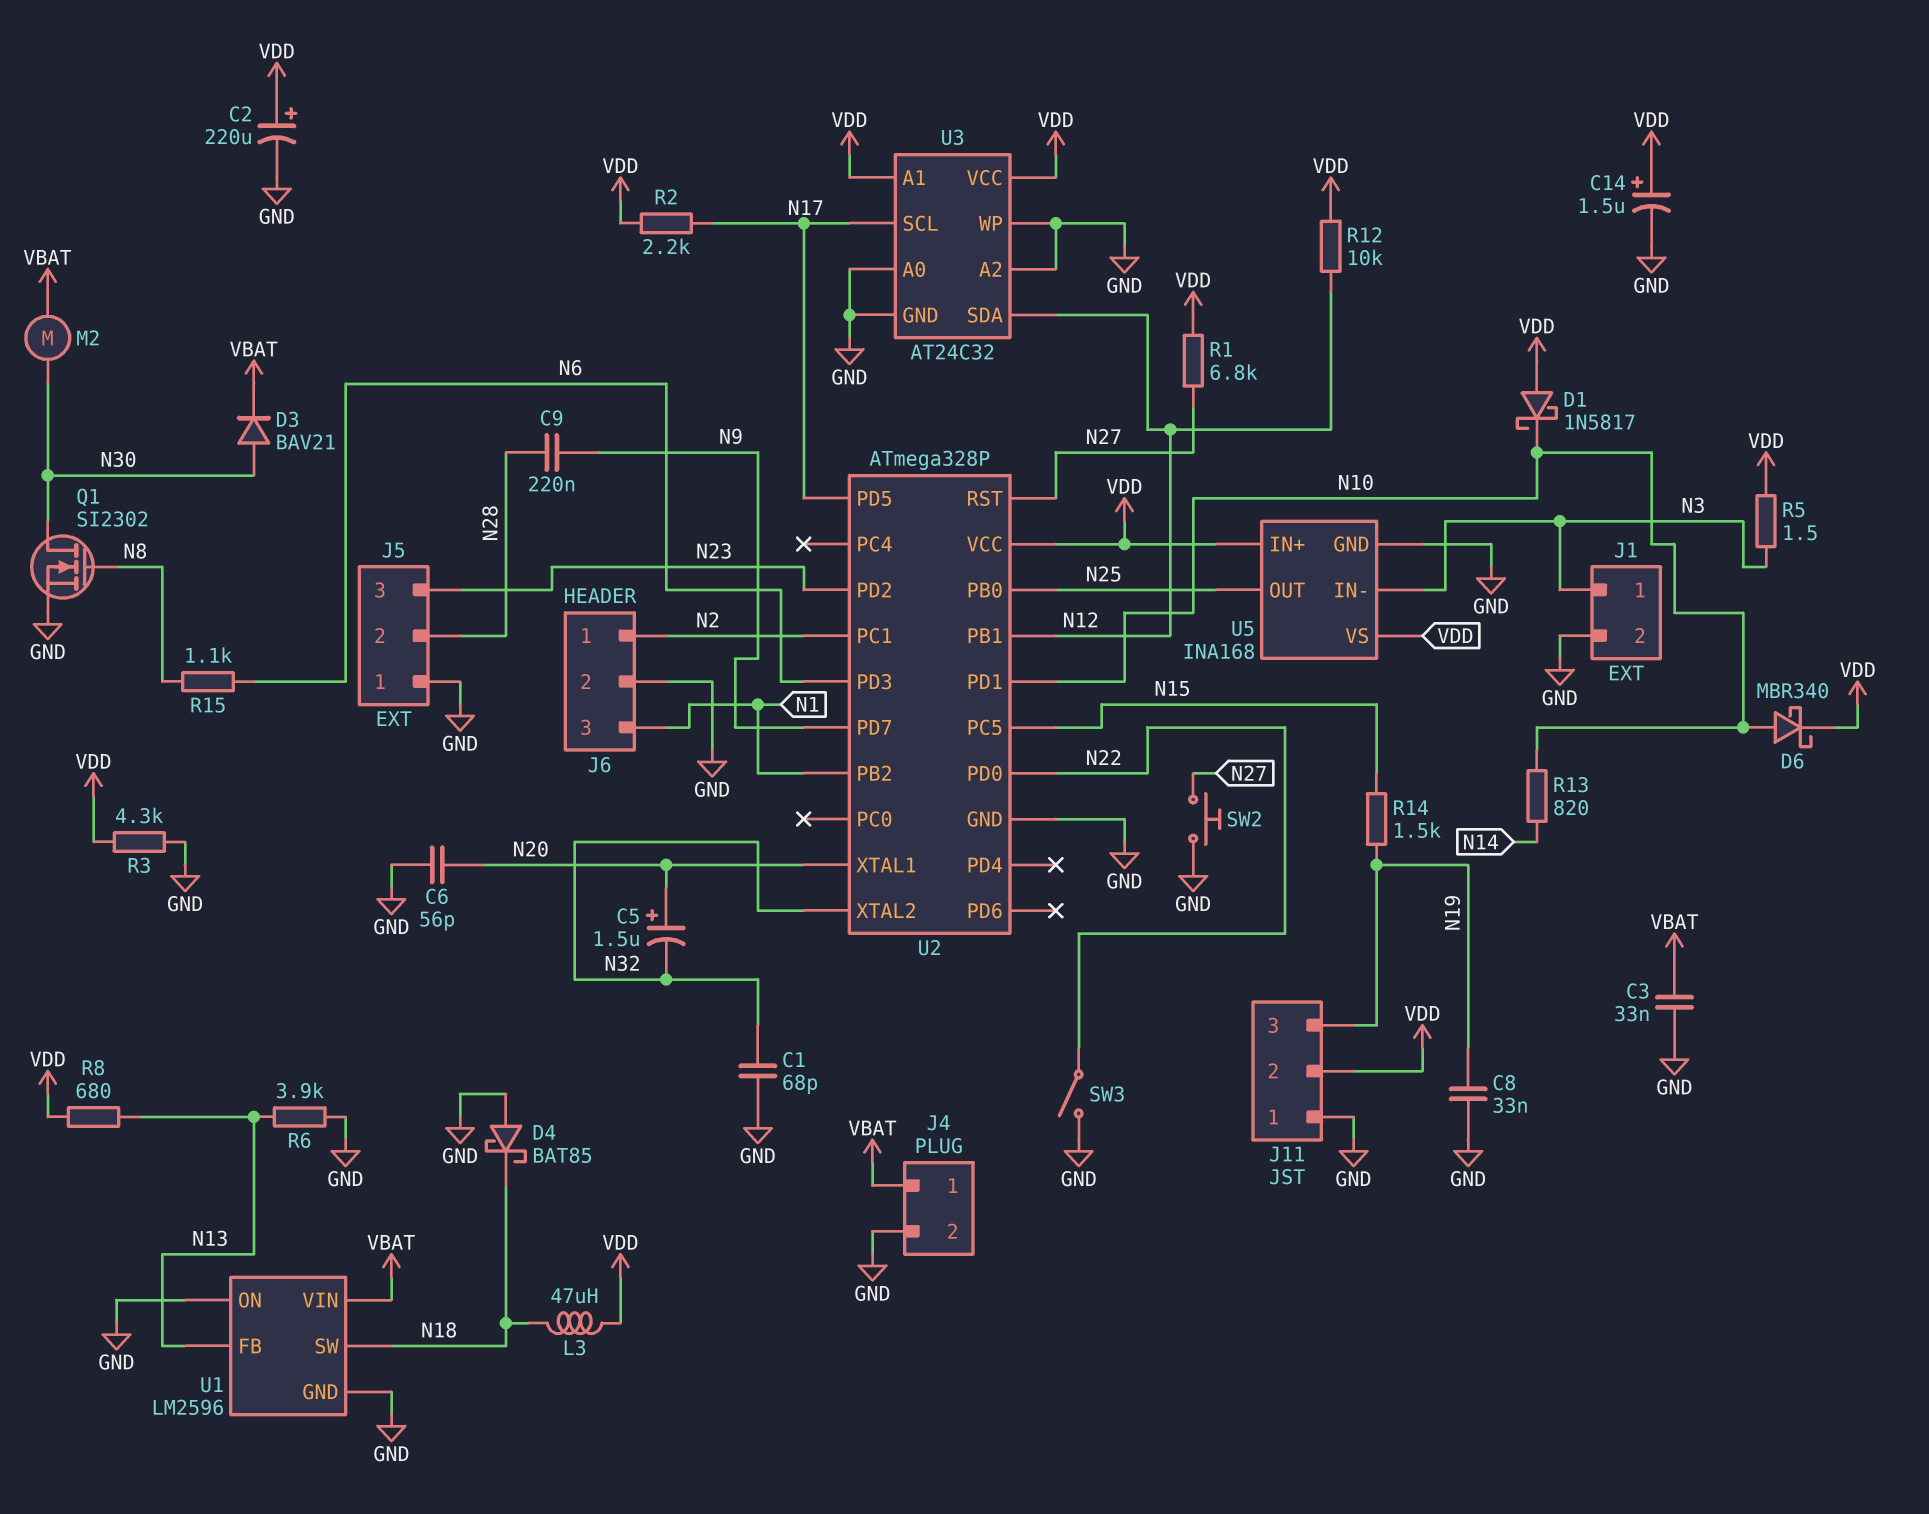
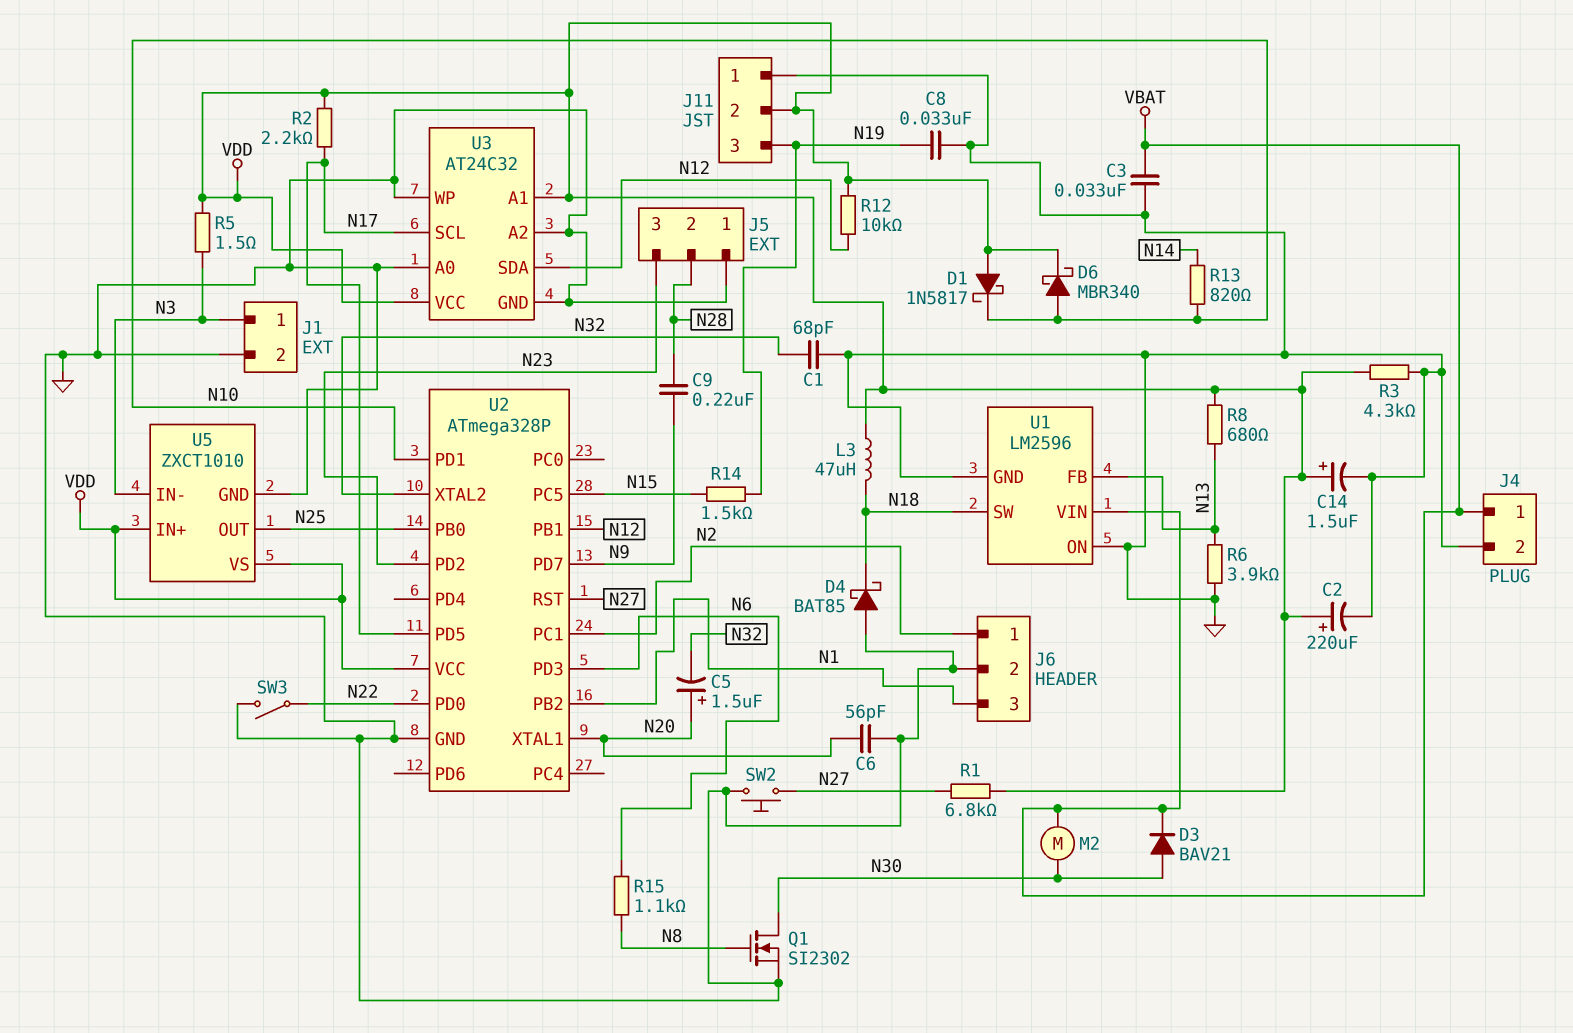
U5: INA168 -> ZXCT1010

